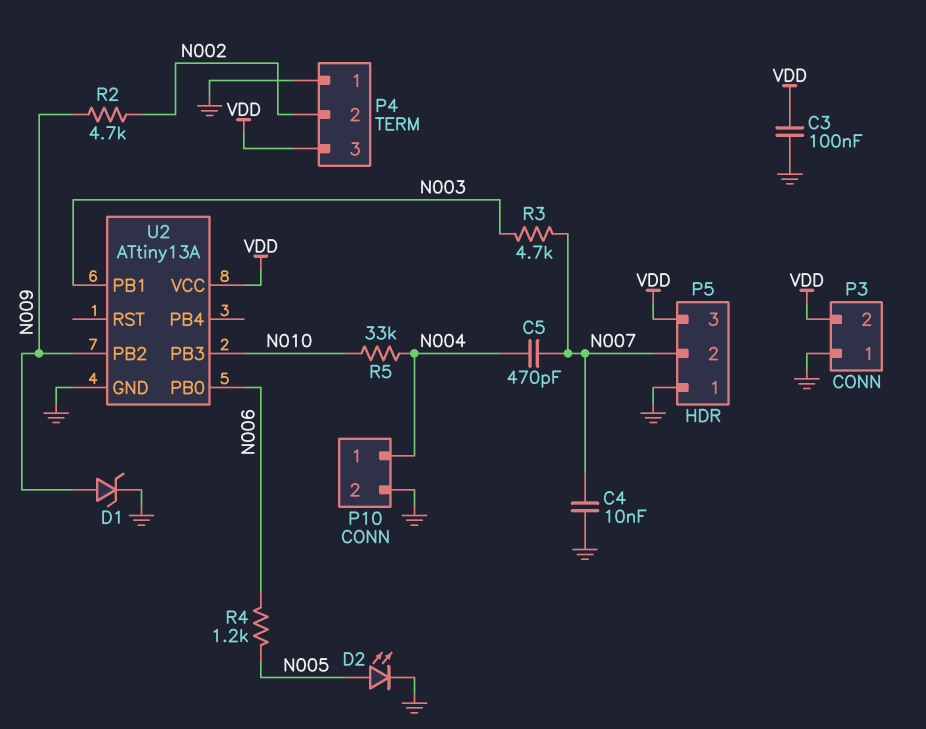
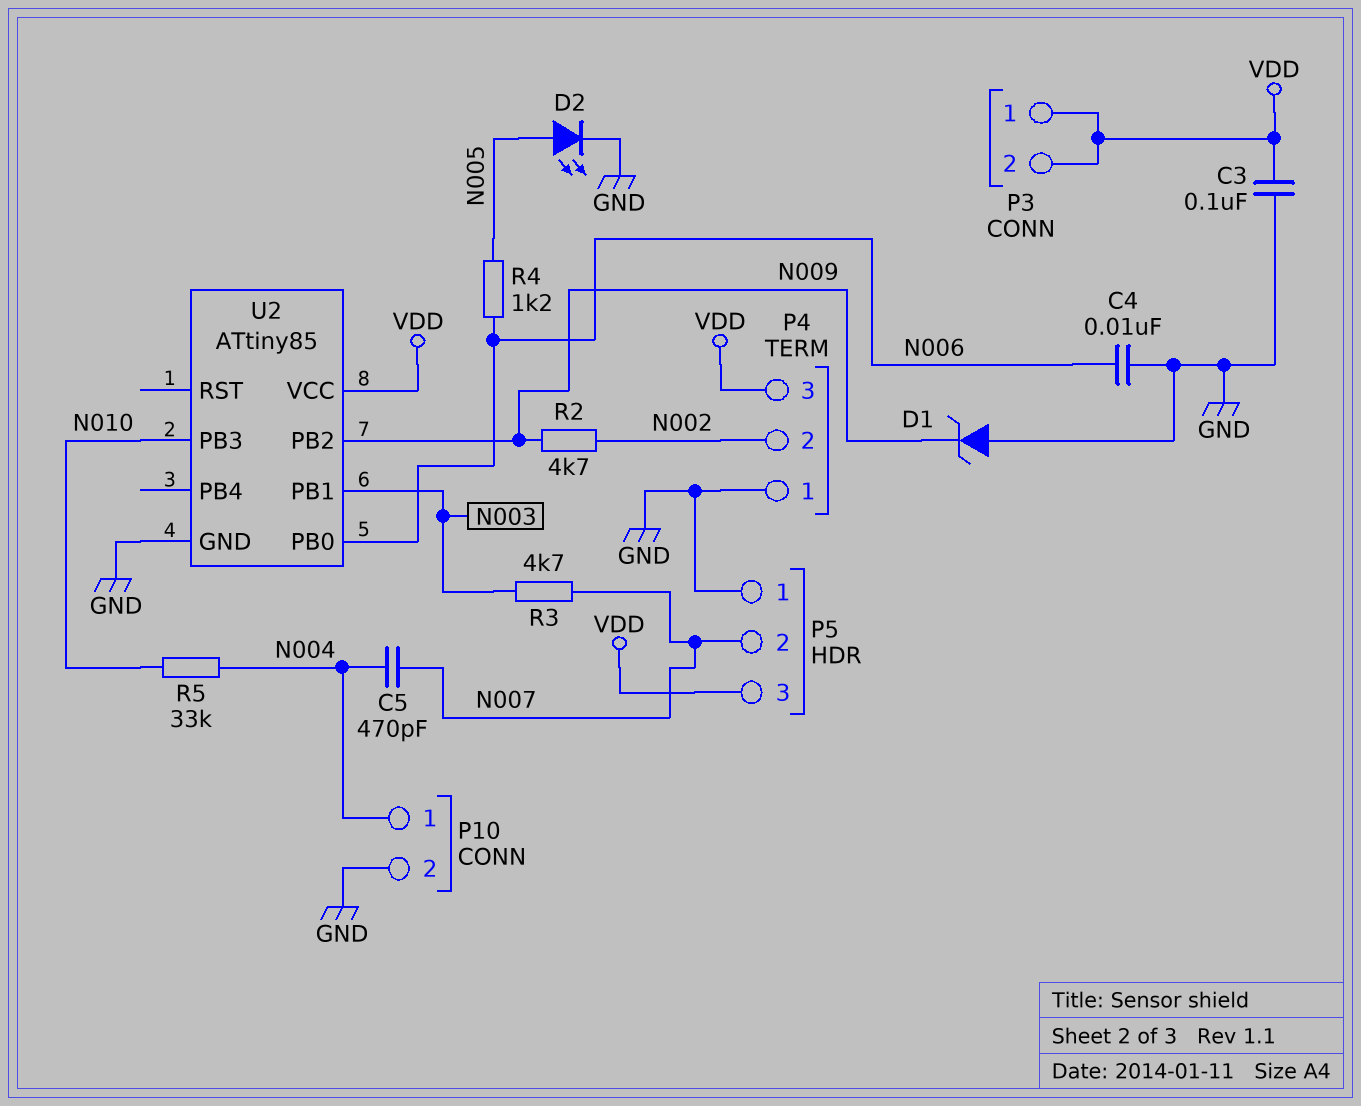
C4: 10nF (GND, N007) -> 10nF (GND, N006)
D1: zener (A N009, K GND) -> zener (A GND, K N009)
P3 pin 1: GND -> VDD
U2: ATtiny13A -> ATtiny85

